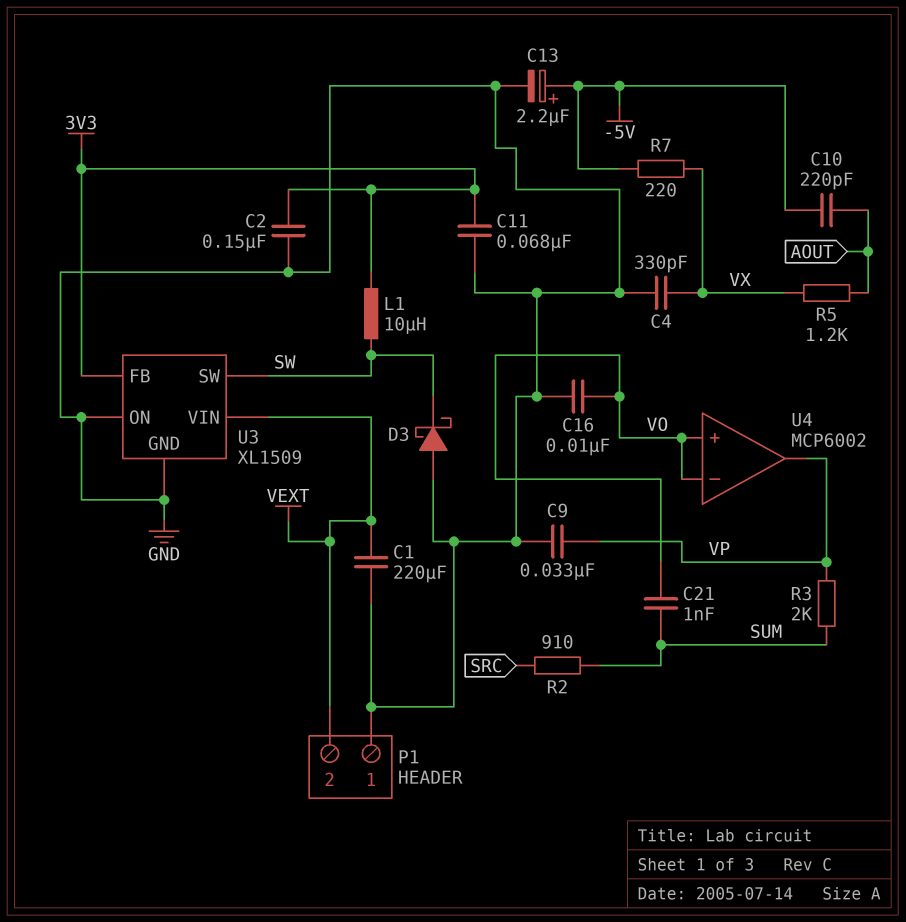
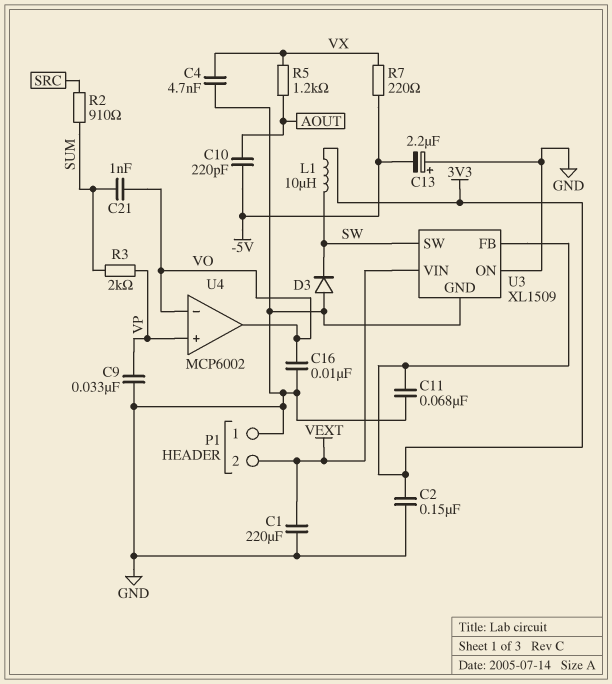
C4: 330pF (GND, VX) -> 4.7nF (GND, VX)
C13: 2.2uF (plus -5V, minus GND) -> 2.2uF (plus GND, minus -5V)
D3: schottky (A GND, K SW) -> diode (A GND, K SW)
U4 pin in+: VO -> VP
U4 pin out: VP -> VO

